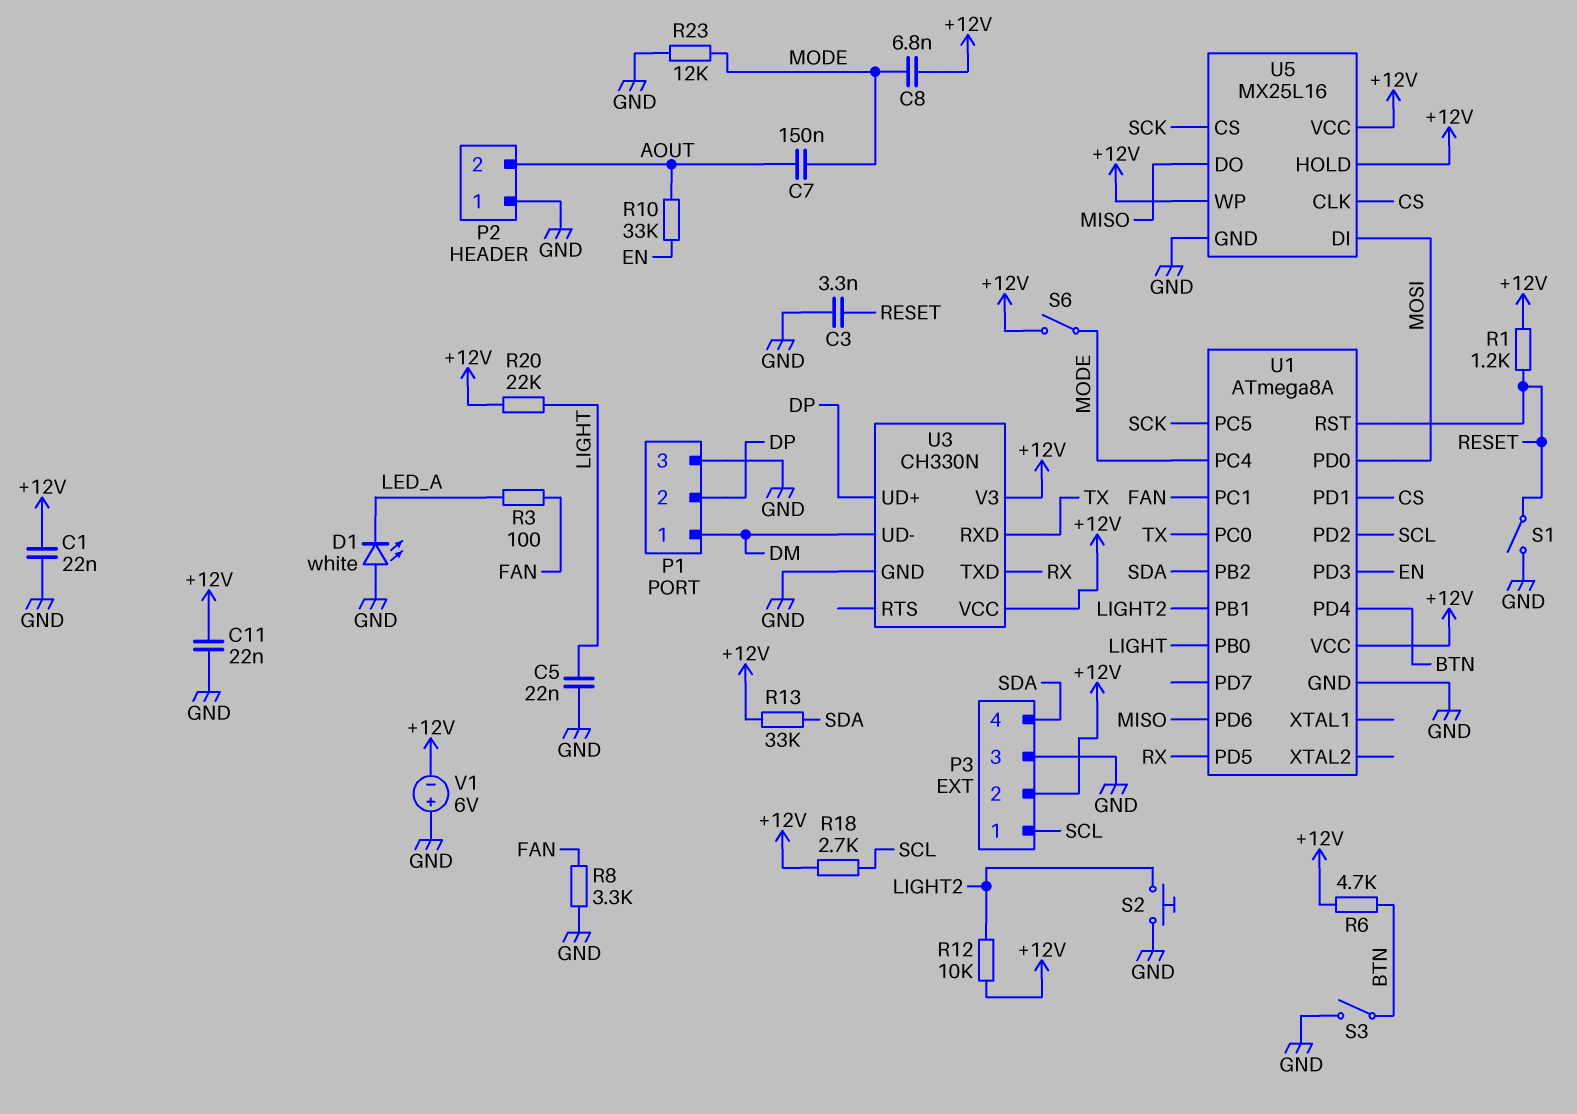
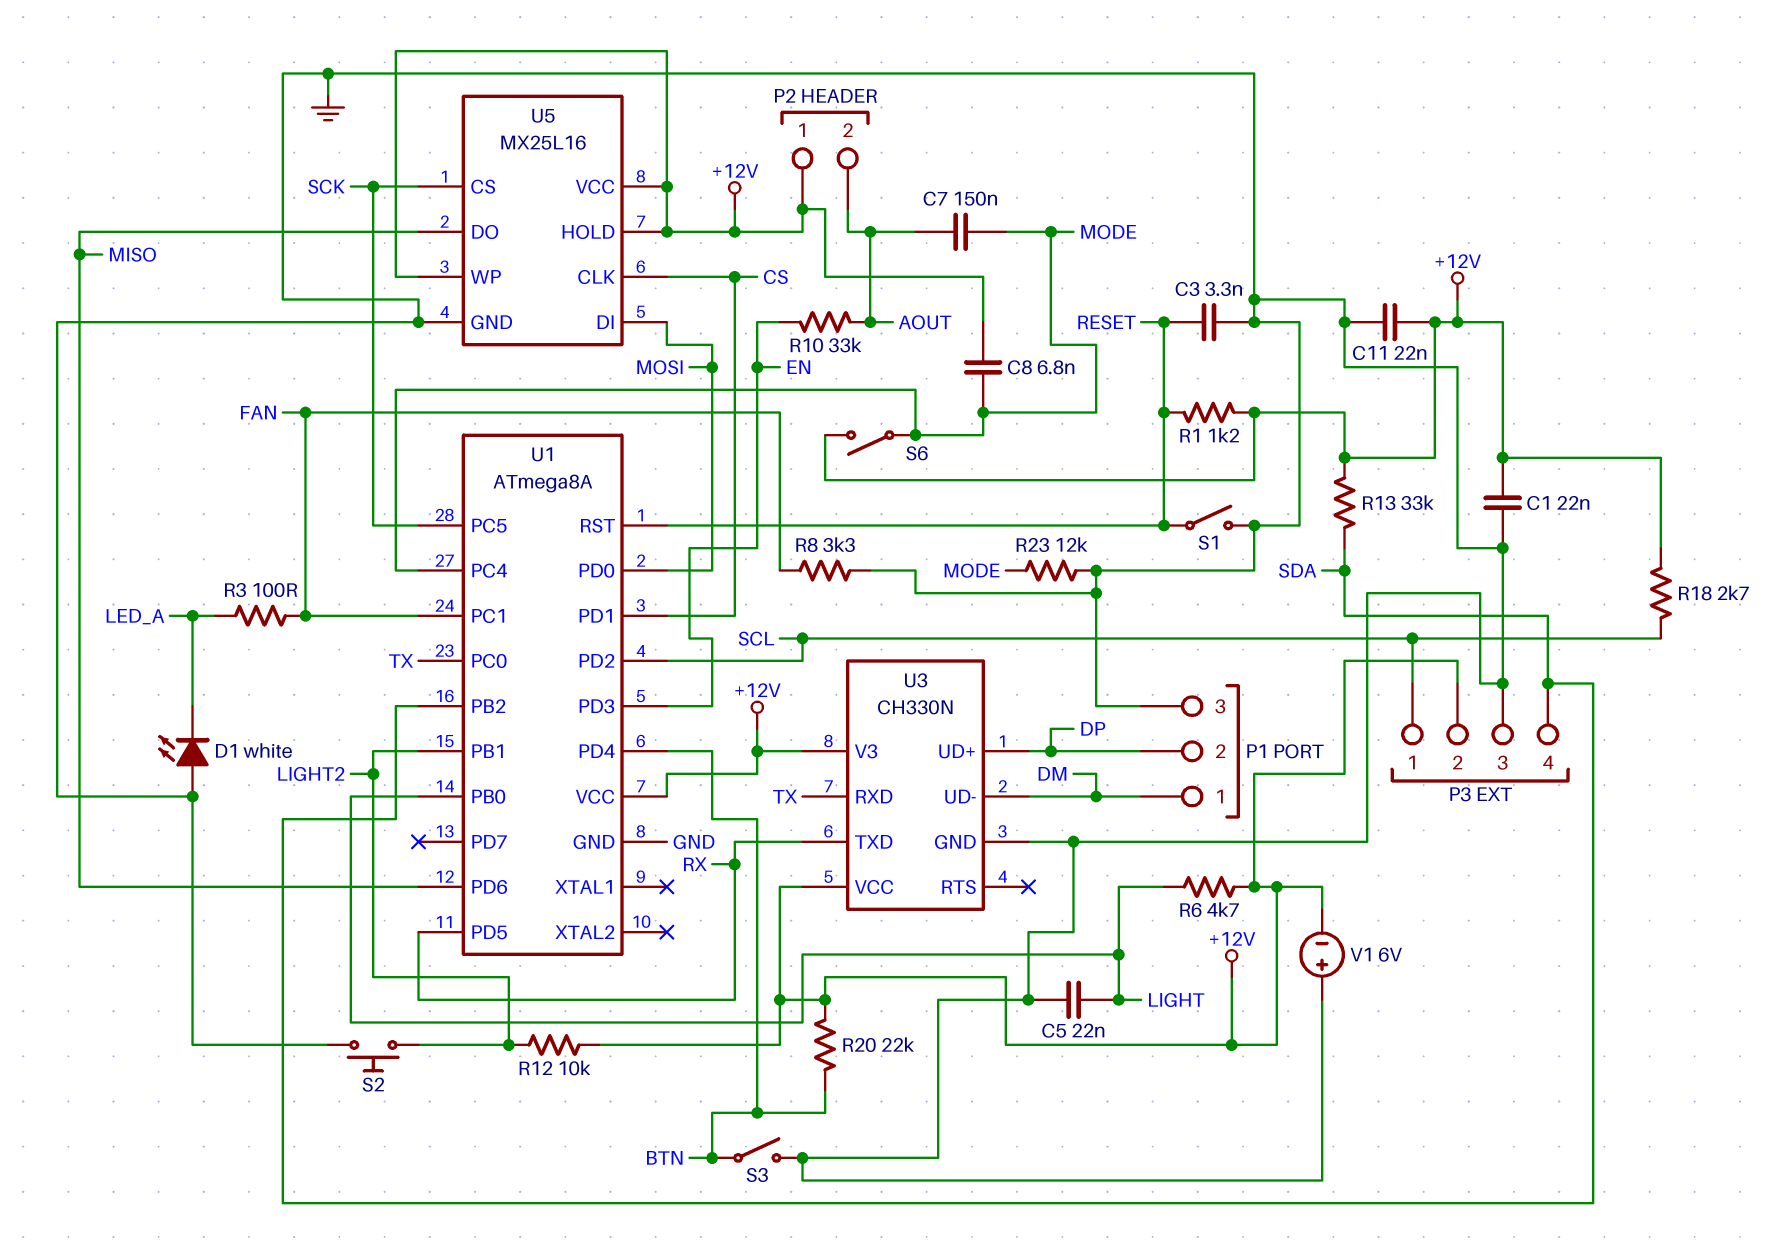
P2 pin 1: GND -> +12V
R6: 4.7k (+12V, BTN) -> 4.7k (+12V, LIGHT)
R20: 22k (+12V, LIGHT) -> 22k (+12V, BTN)

